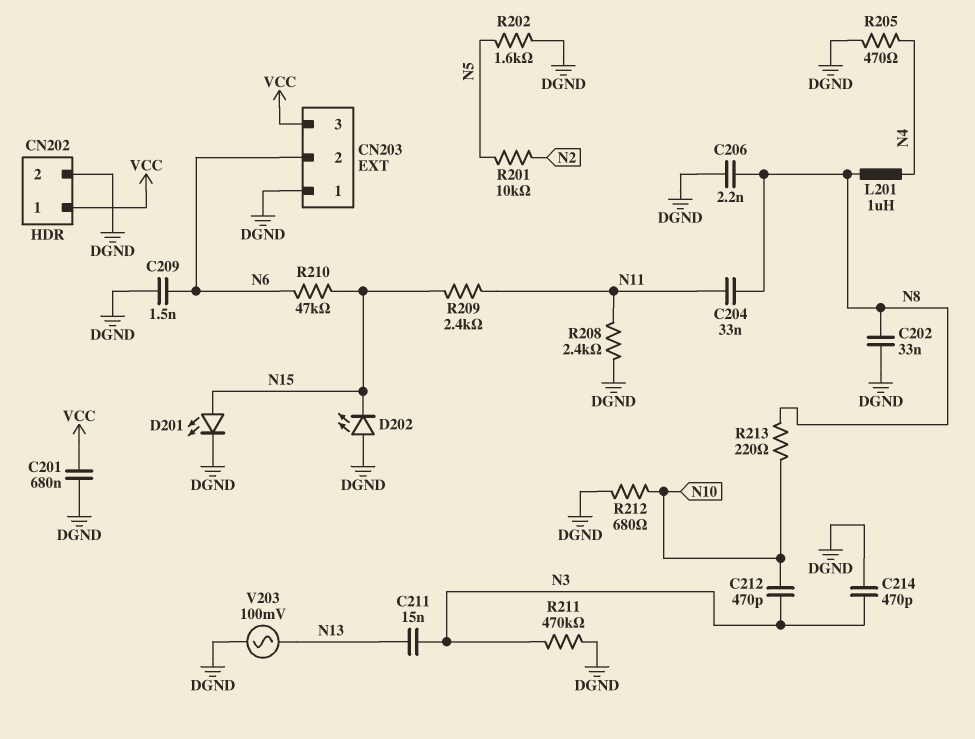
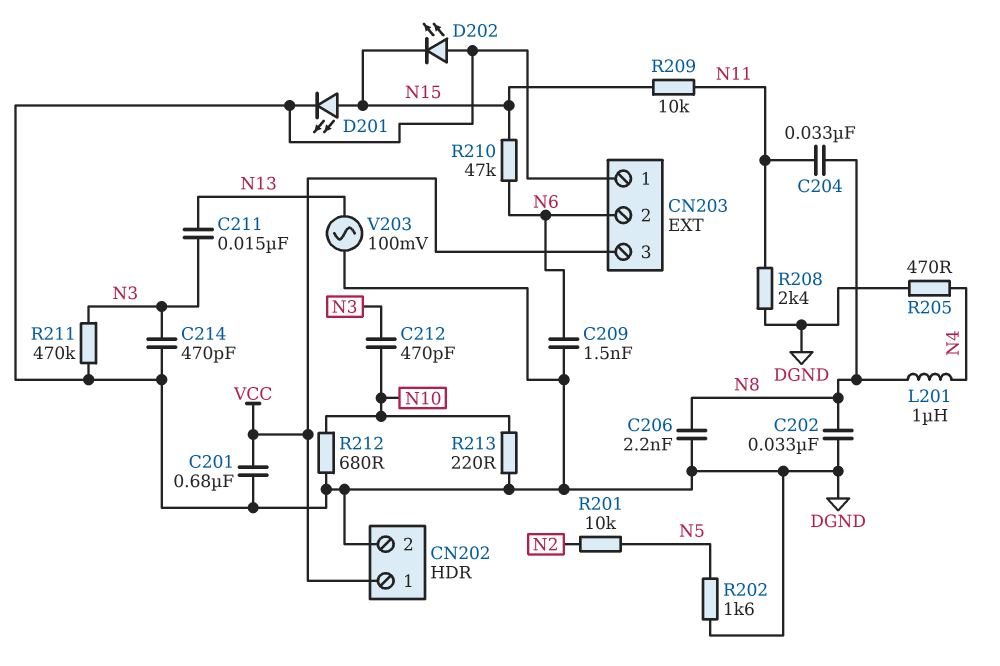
R209: 2.4k (N11, N15) -> 10k (N11, N15)
R213: 220 (N8, N10) -> 220 (DGND, N10)

